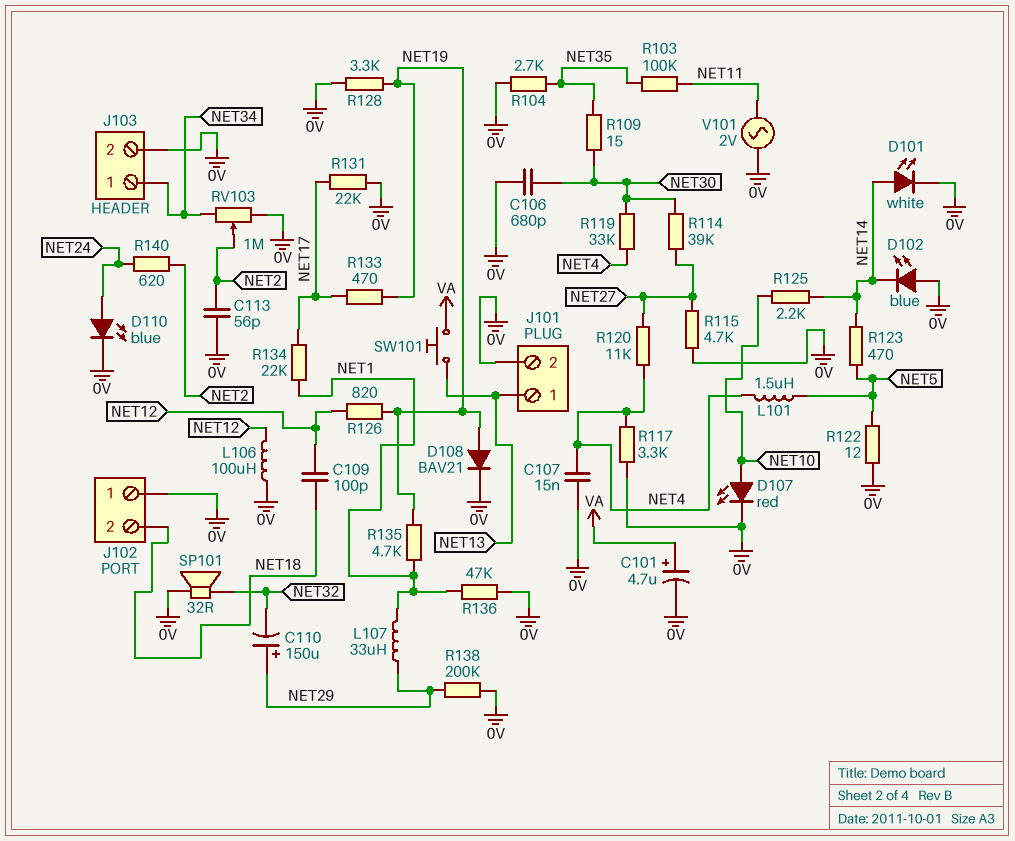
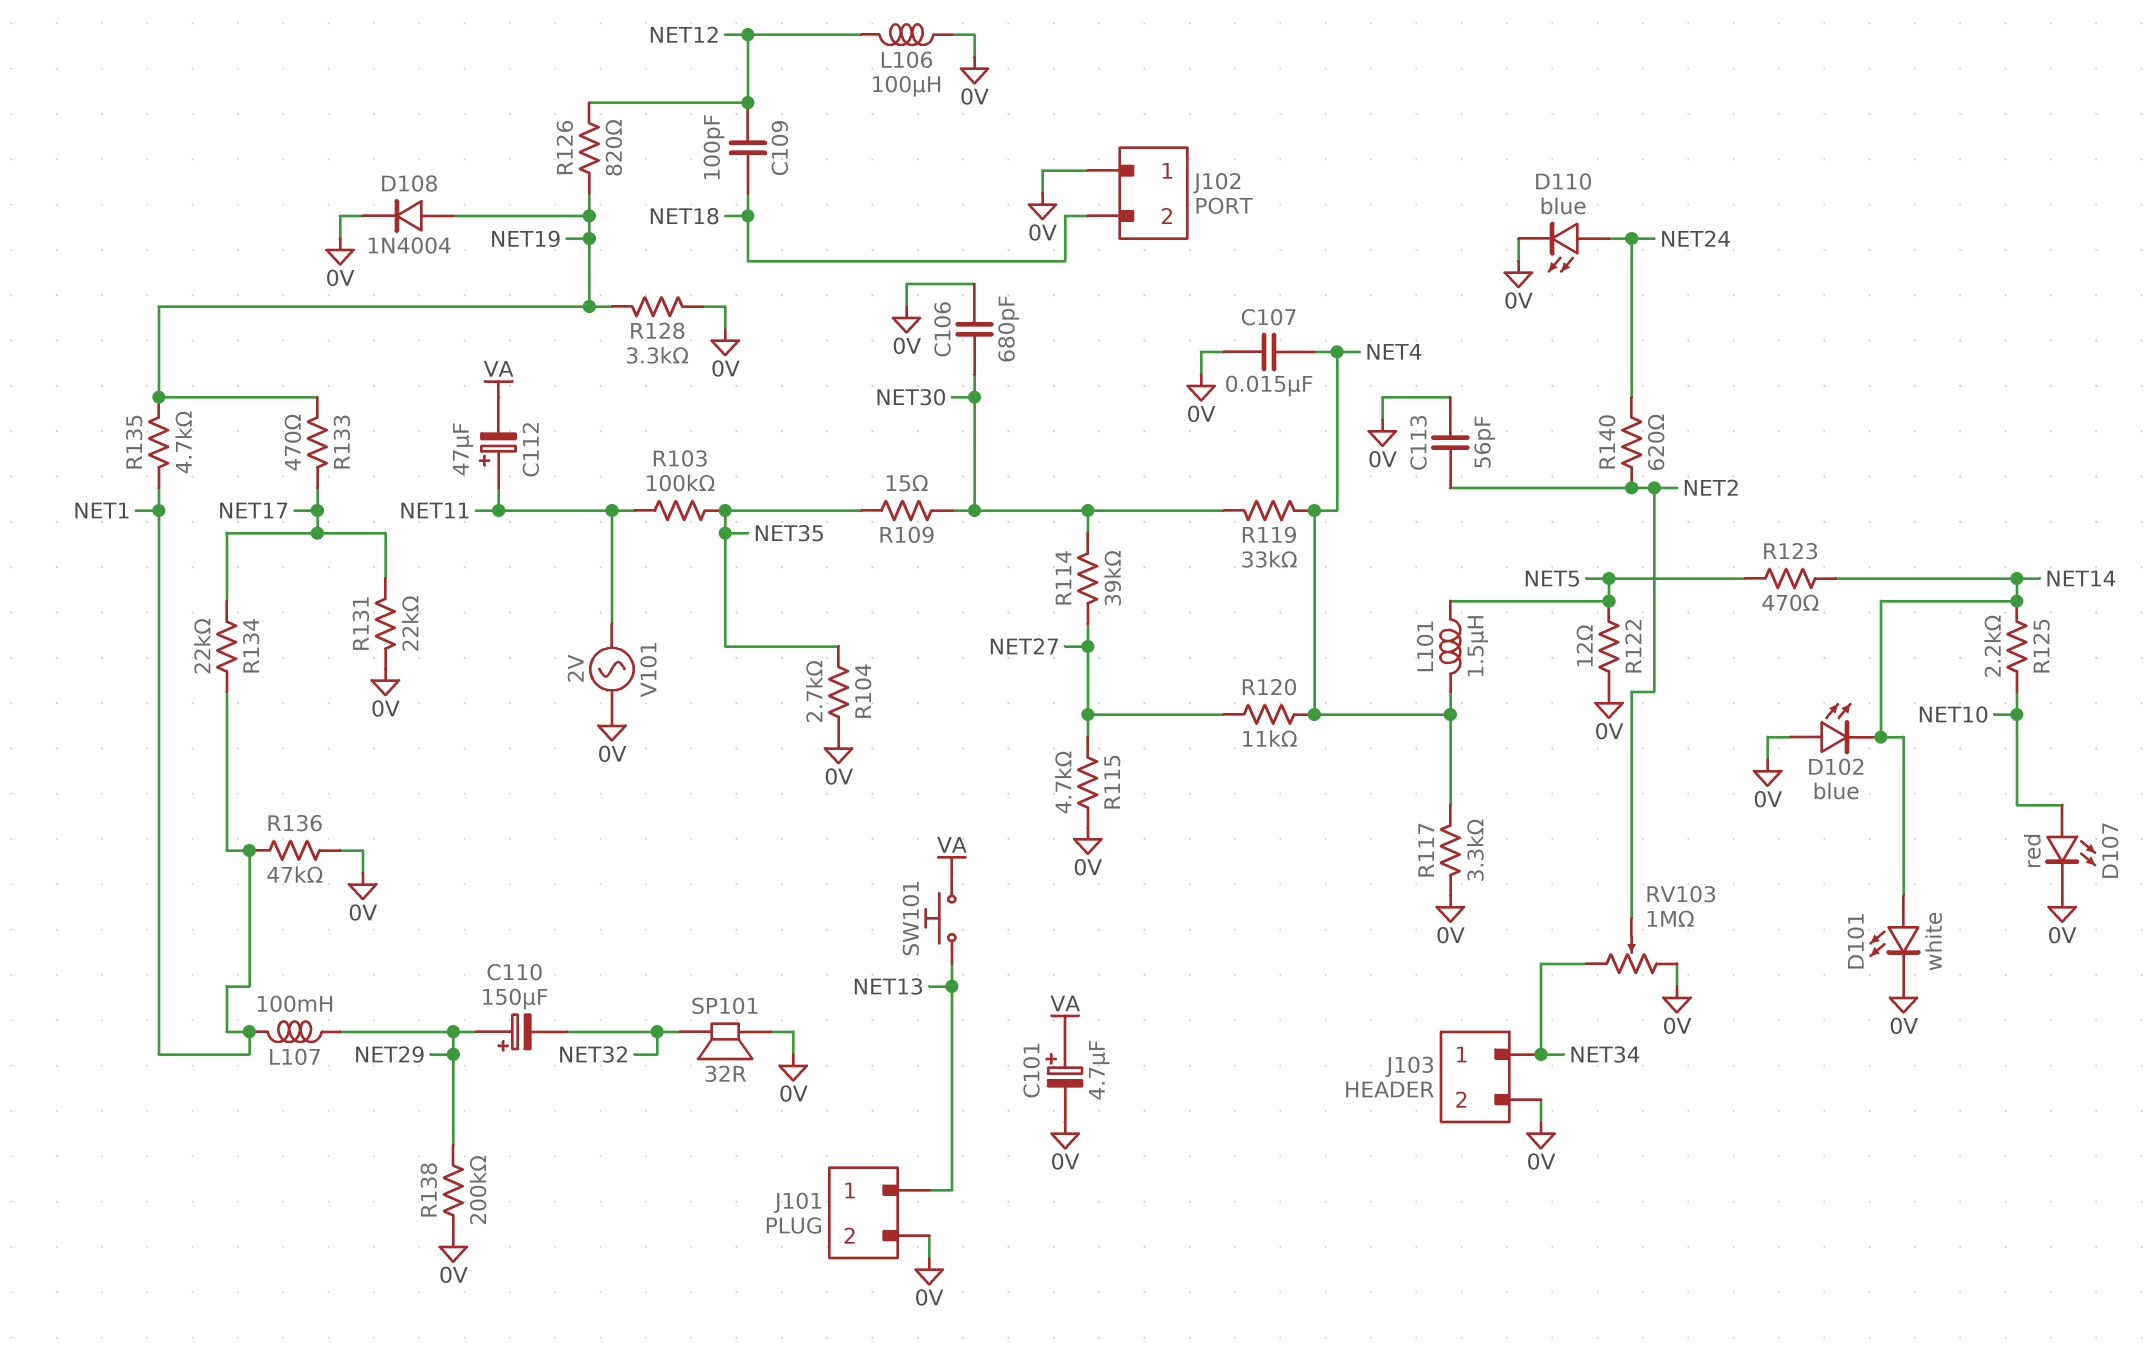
C112: none -> 47uF (plus NET11, minus VA)
D108: diode BAV21 (A NET19, K 0V) -> diode 1N4004 (A NET19, K 0V)
L107: 33uH (NET1, NET29) -> 100mH (NET1, NET29)

